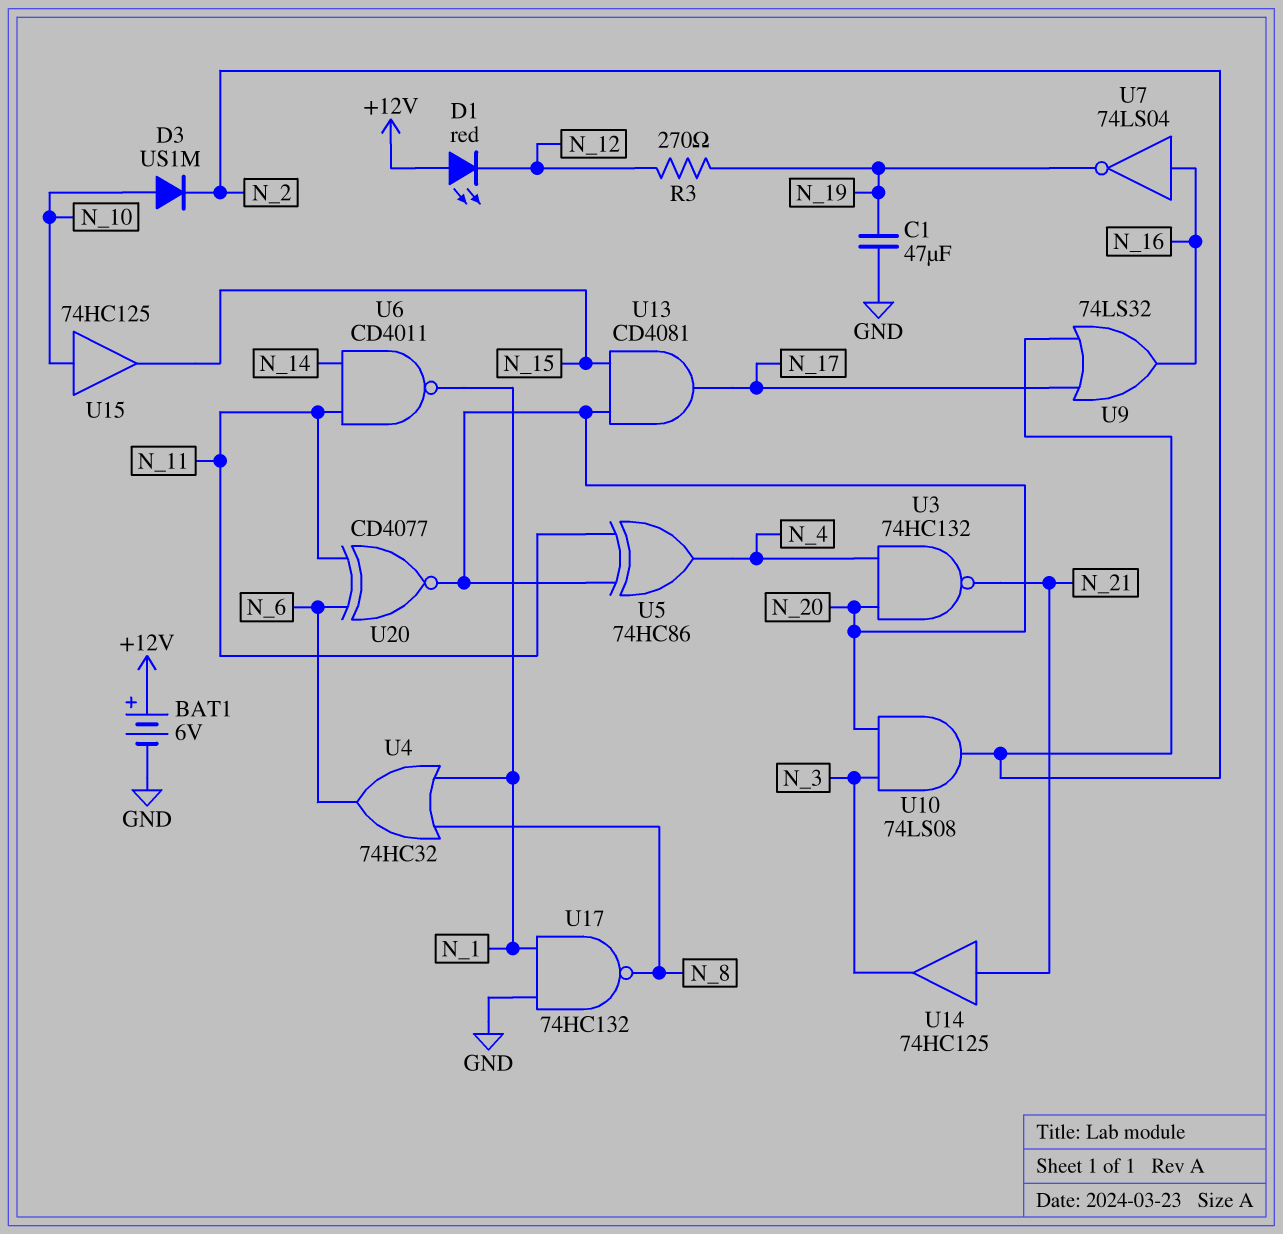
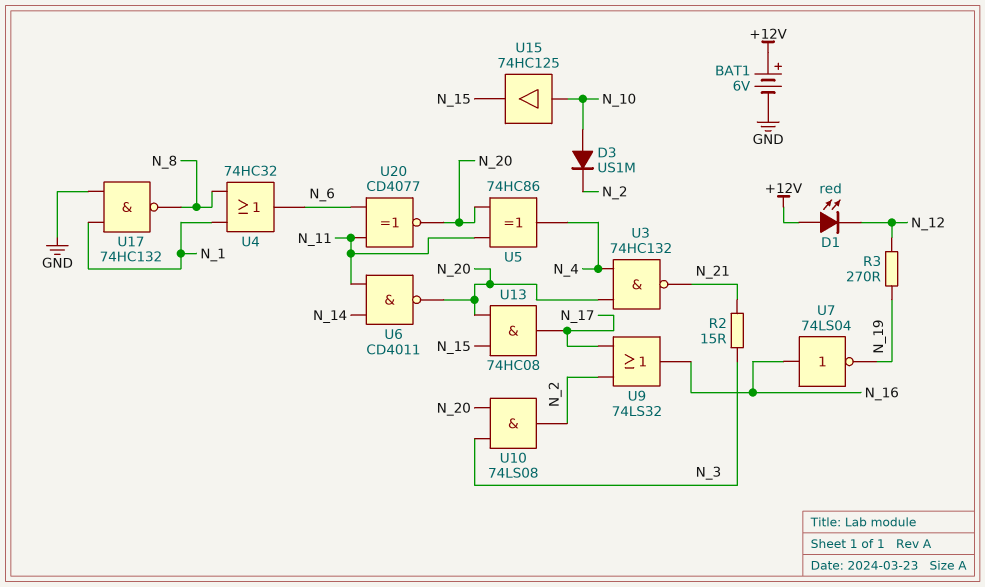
C1: 47uF (GND, N_19) -> none
R2: none -> 15 (N_3, N_21)
U6: NAND CD4011 (in N_11, in N_14, out N_1) -> NAND CD4011 (in N_11, in N_14, out N_20)
U13: AND CD4081 (in N_15, in N_20, out N_17) -> AND 74HC08 (in N_15, in N_20, out N_17)
U14: buffer 74HC125 (in N_21, out N_3) -> none

